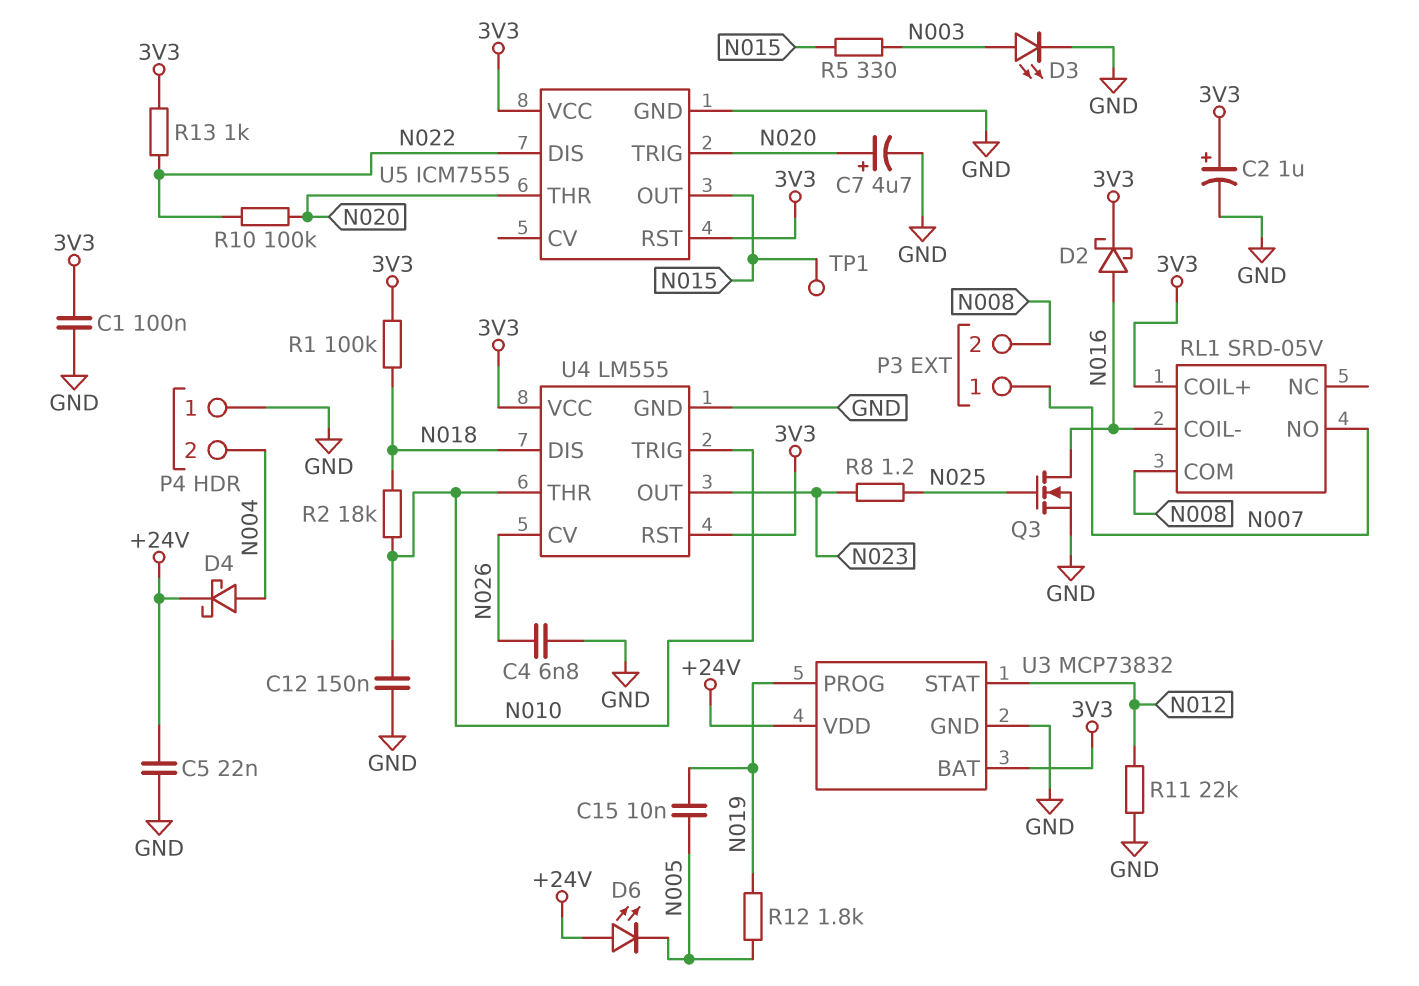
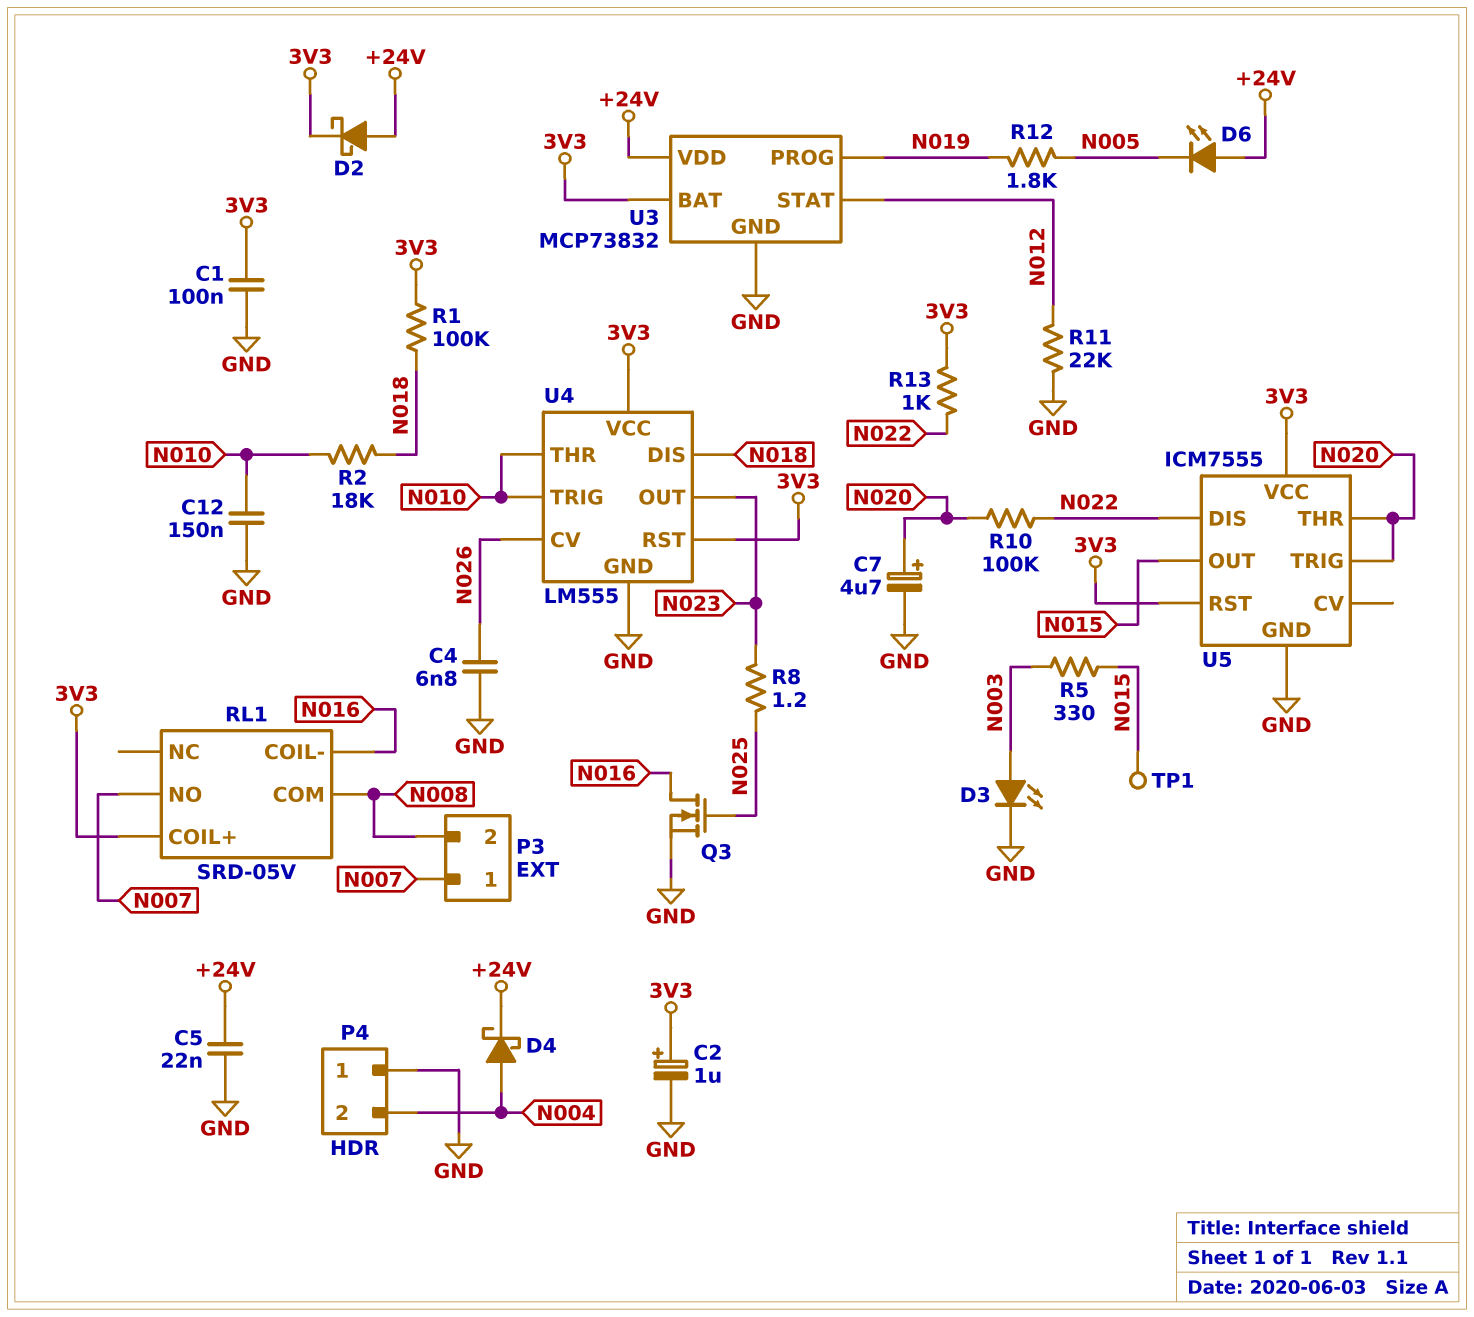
C15: 10nF (N005, N019) -> none
D2: schottky (A N016, K 3V3) -> schottky (A +24V, K 3V3)

